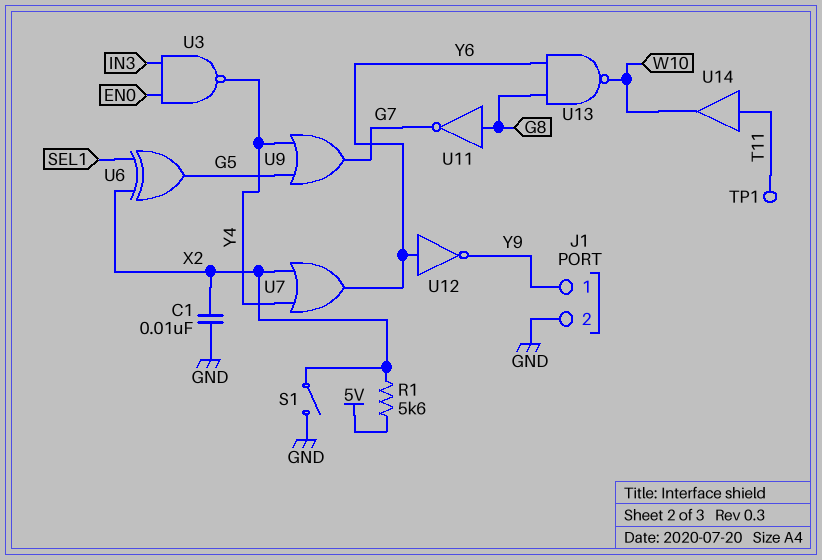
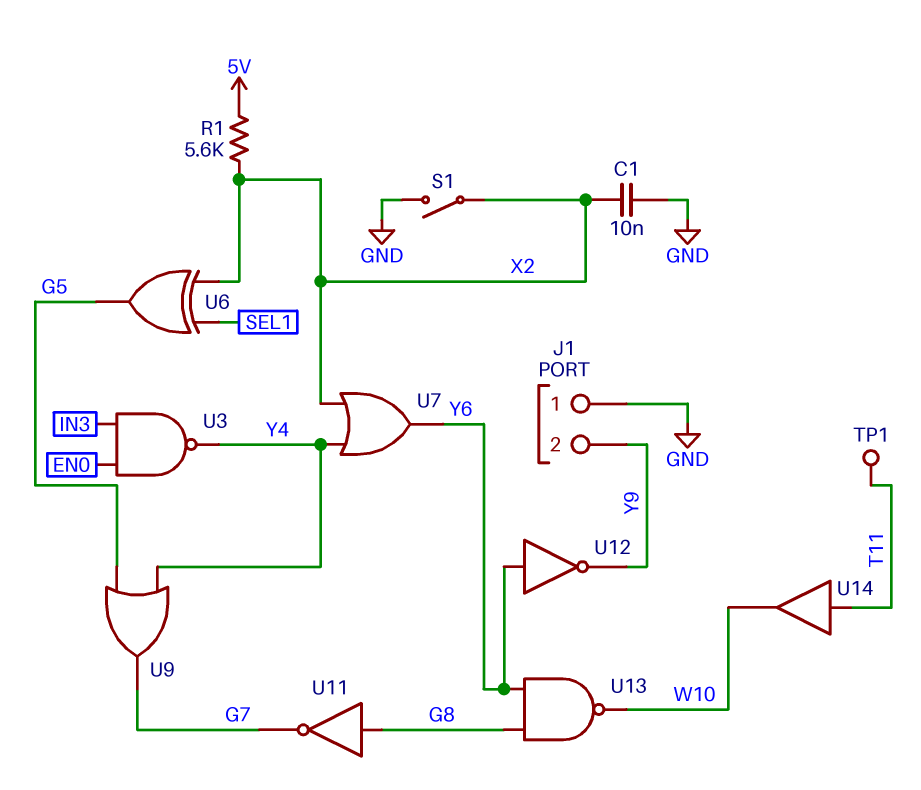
J1 pin 1: Y9 -> GND
J1 pin 2: GND -> Y9

